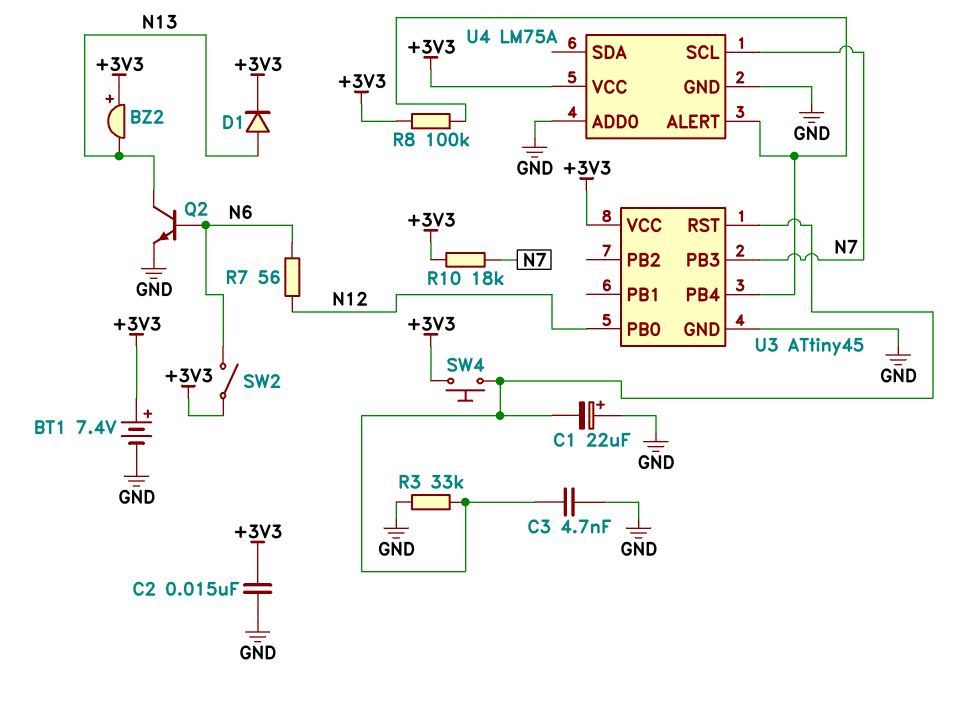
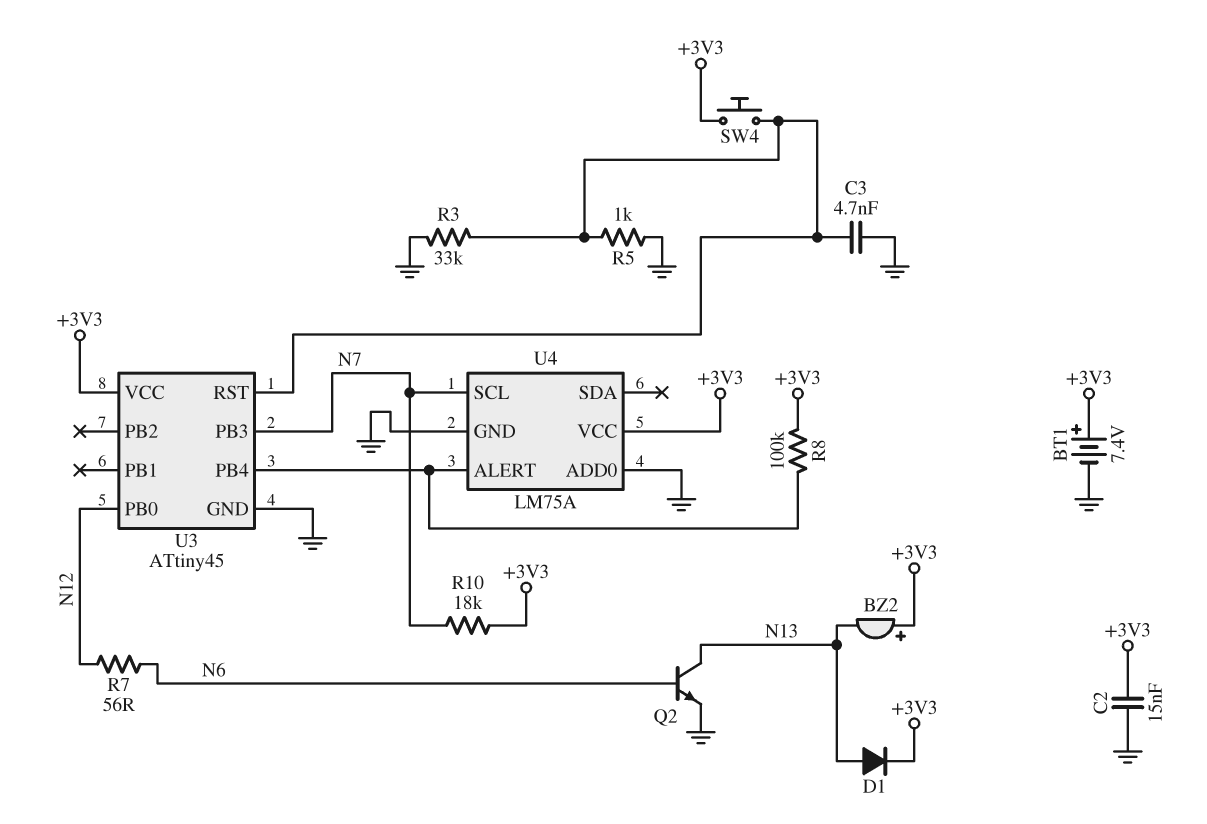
C1: 22uF (plus GND, minus U3/RST) -> none
R5: none -> 1k (GND, U3/RST)
SW2: switch (+3V3, N6) -> none

